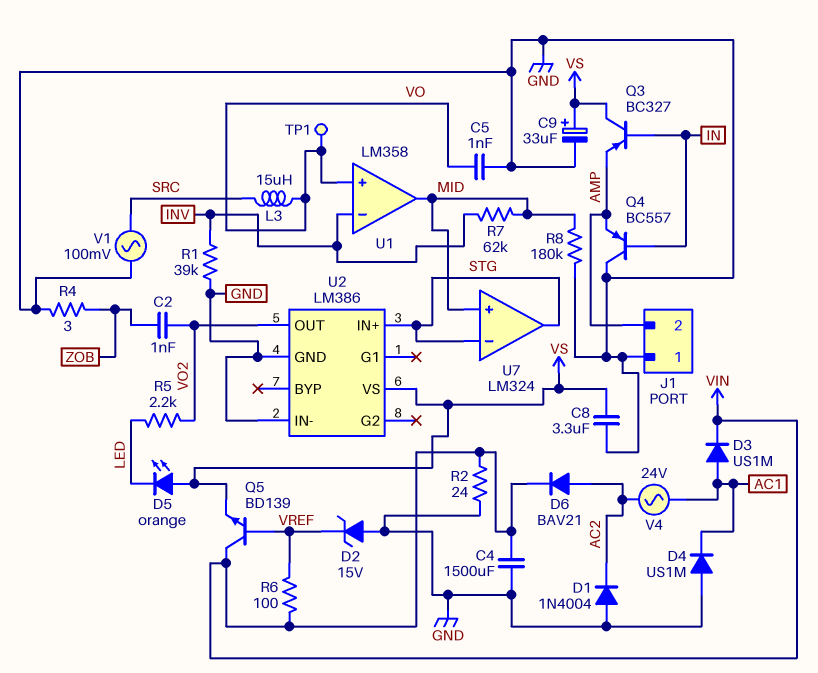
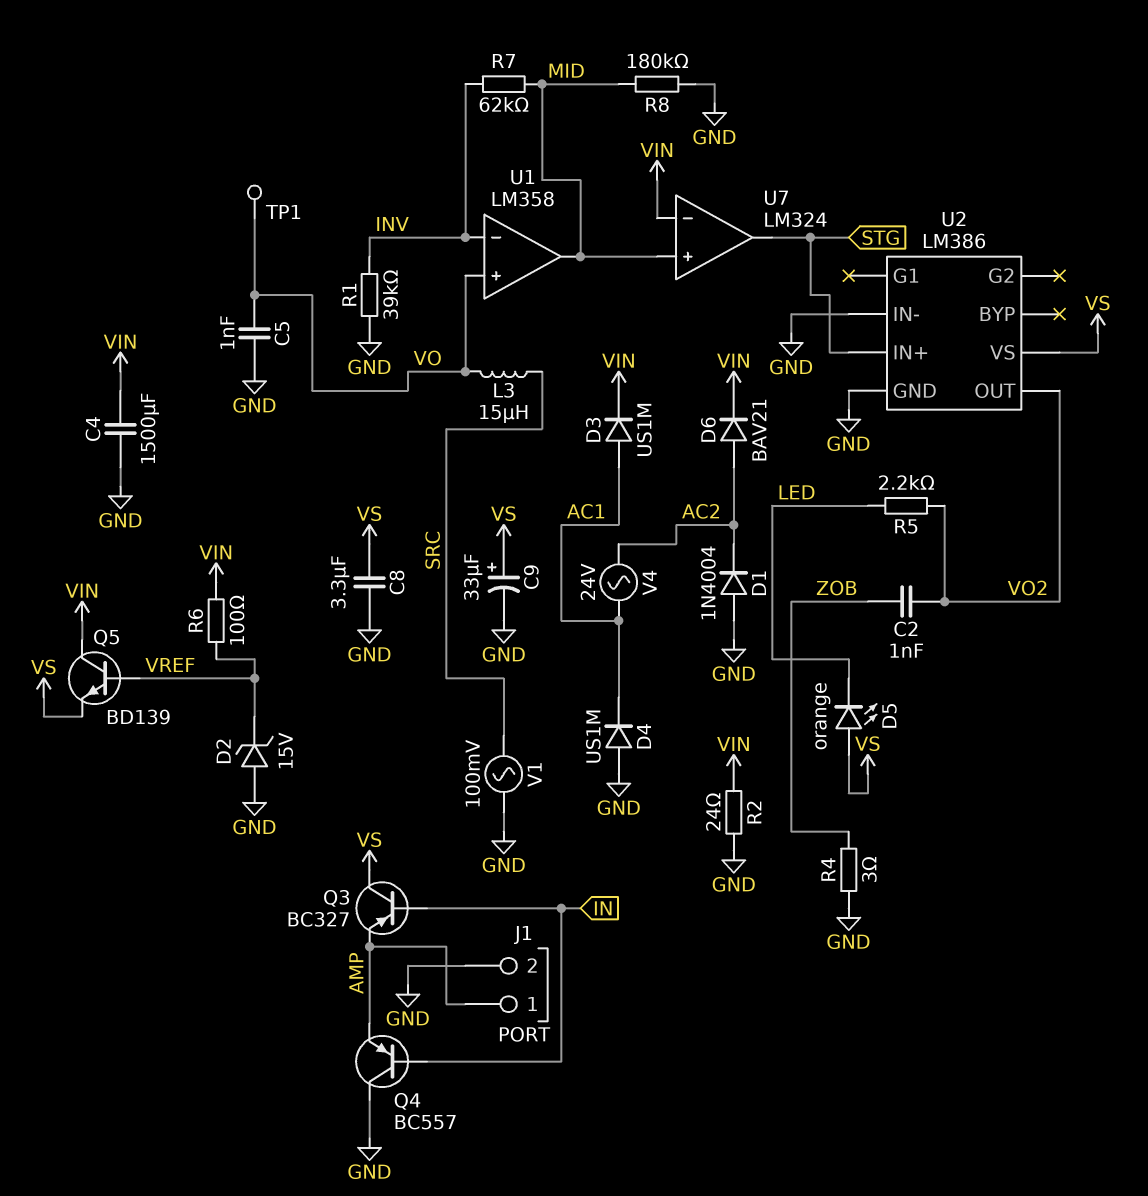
J1 pin 1: GND -> AMP
J1 pin 2: AMP -> GND
U7 pin in-: STG -> VIN

